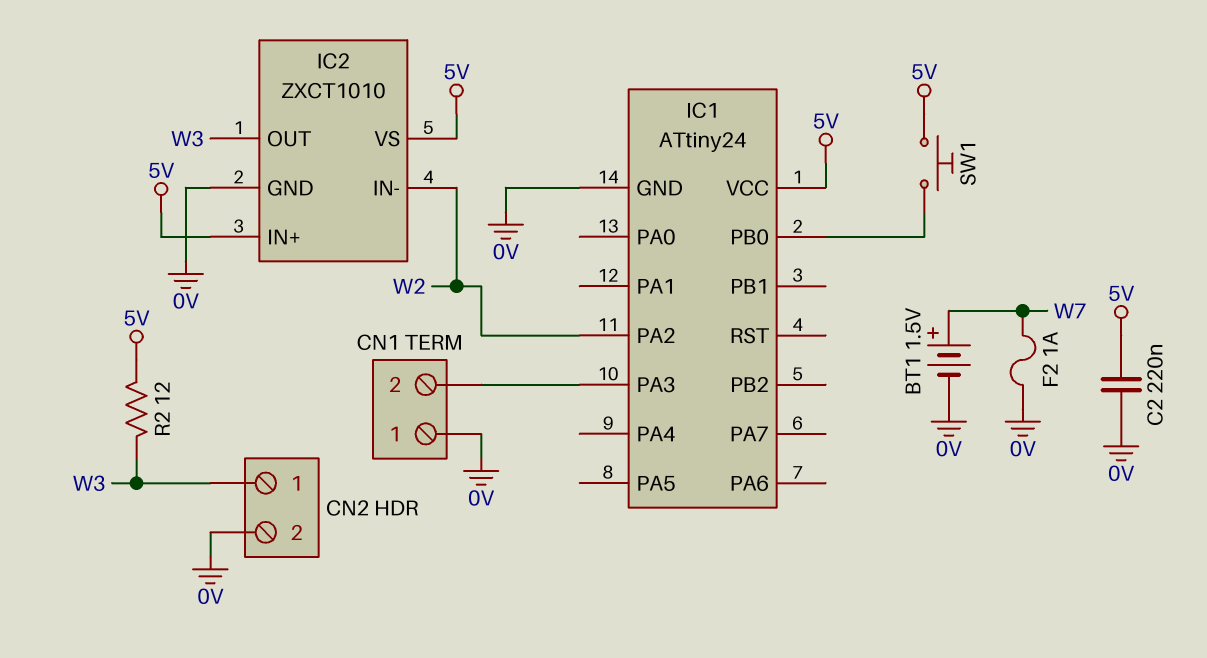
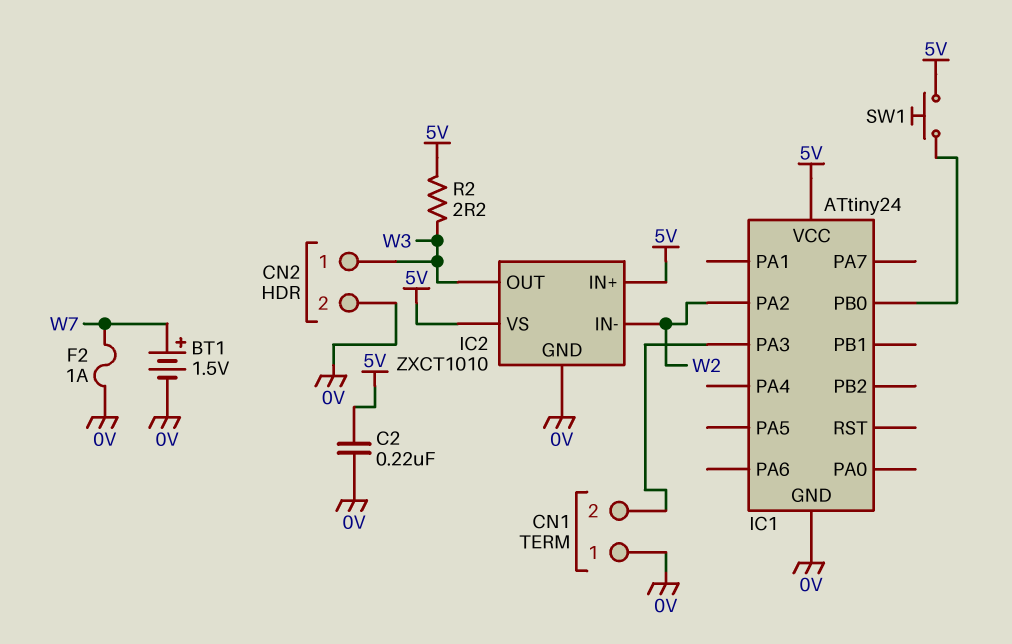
R2: 12 (5V, W3) -> 2.2 (5V, W3)

